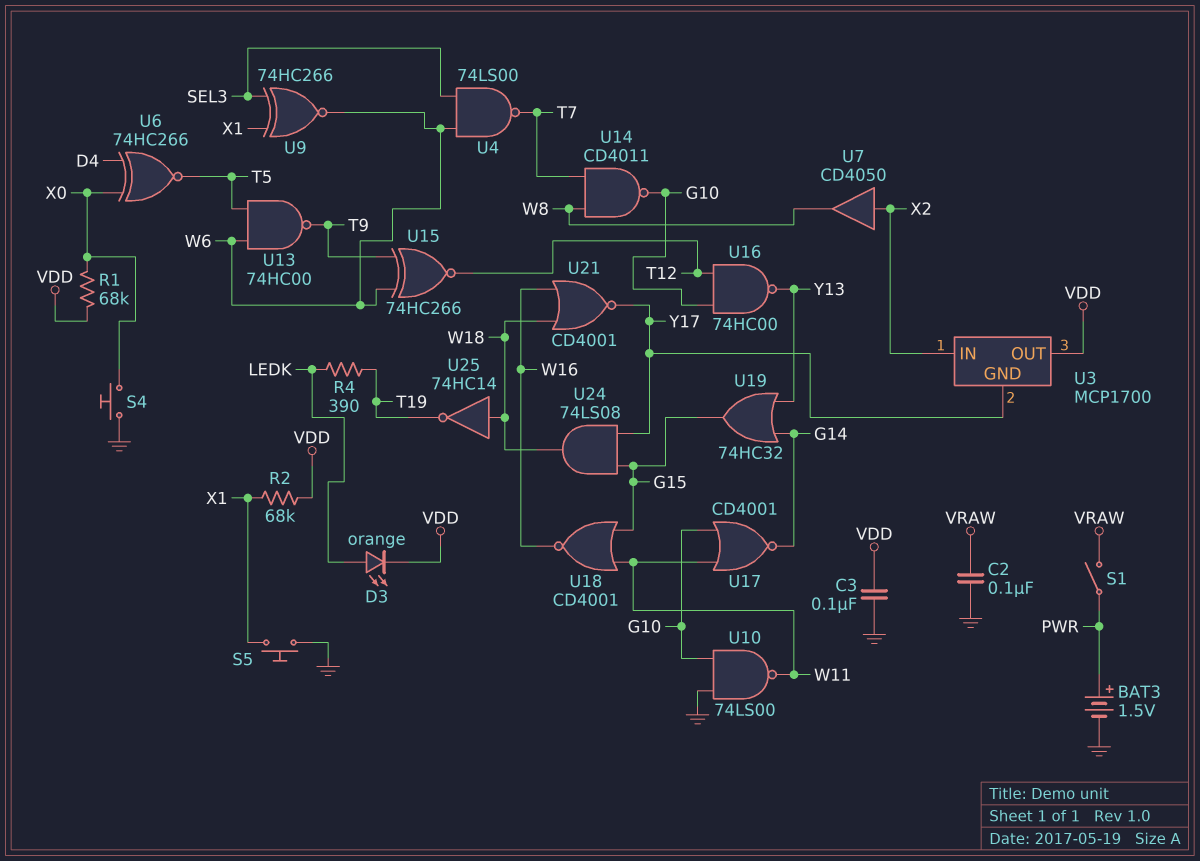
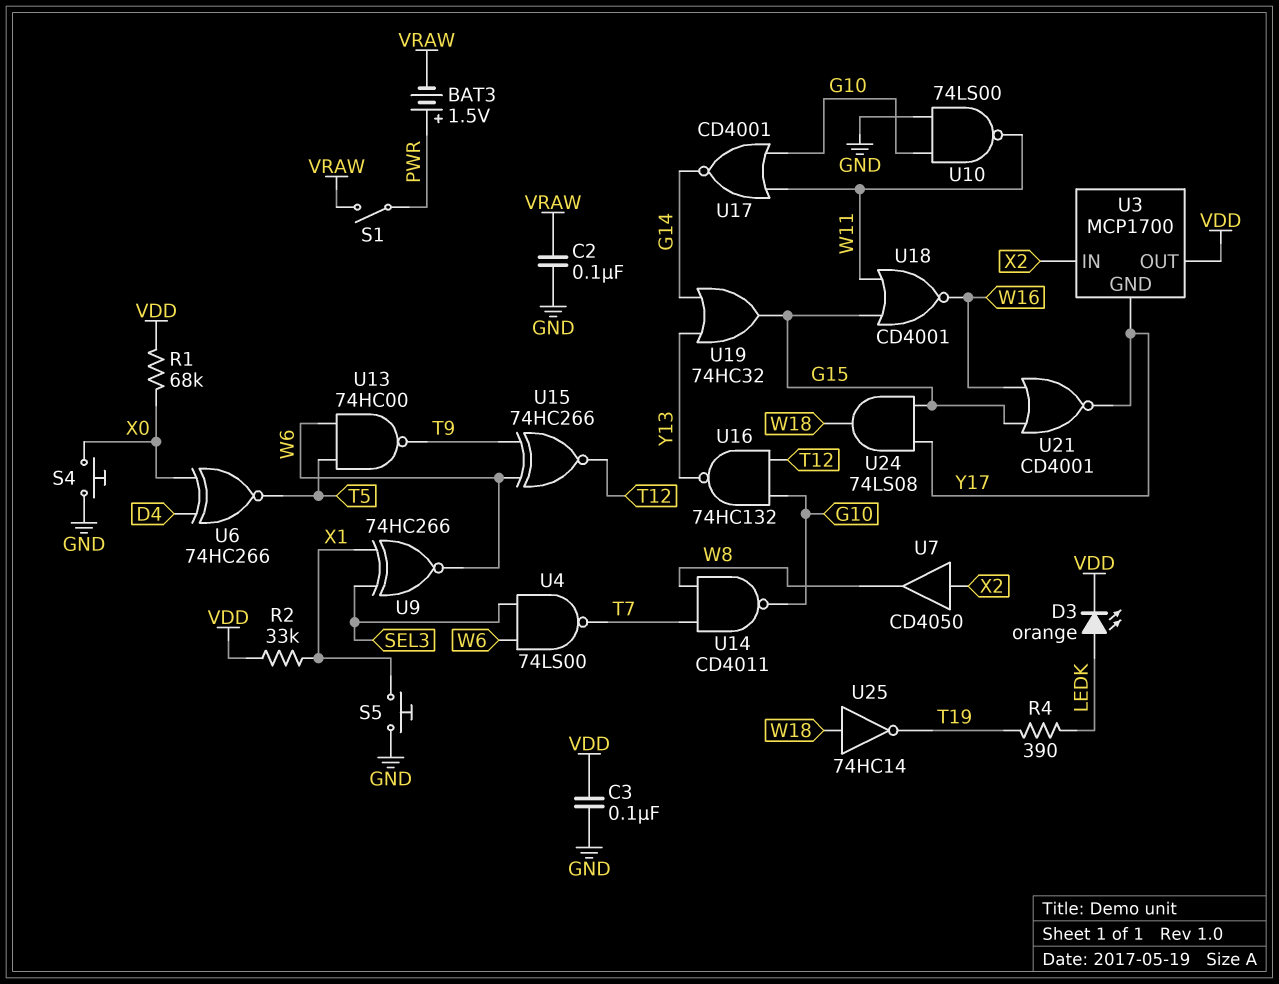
BAT3: 1.5V (plus PWR, minus GND) -> 1.5V (plus PWR, minus VRAW)
R2: 68k (VDD, X1) -> 33k (VDD, X1)
U16: NAND 74HC00 (in G10, in T12, out Y13) -> NAND 74HC132 (in G10, in T12, out Y13)
U21: NOR CD4001 (in W16, in W18, out Y17) -> NOR CD4001 (in G15, in W16, out Y17)

